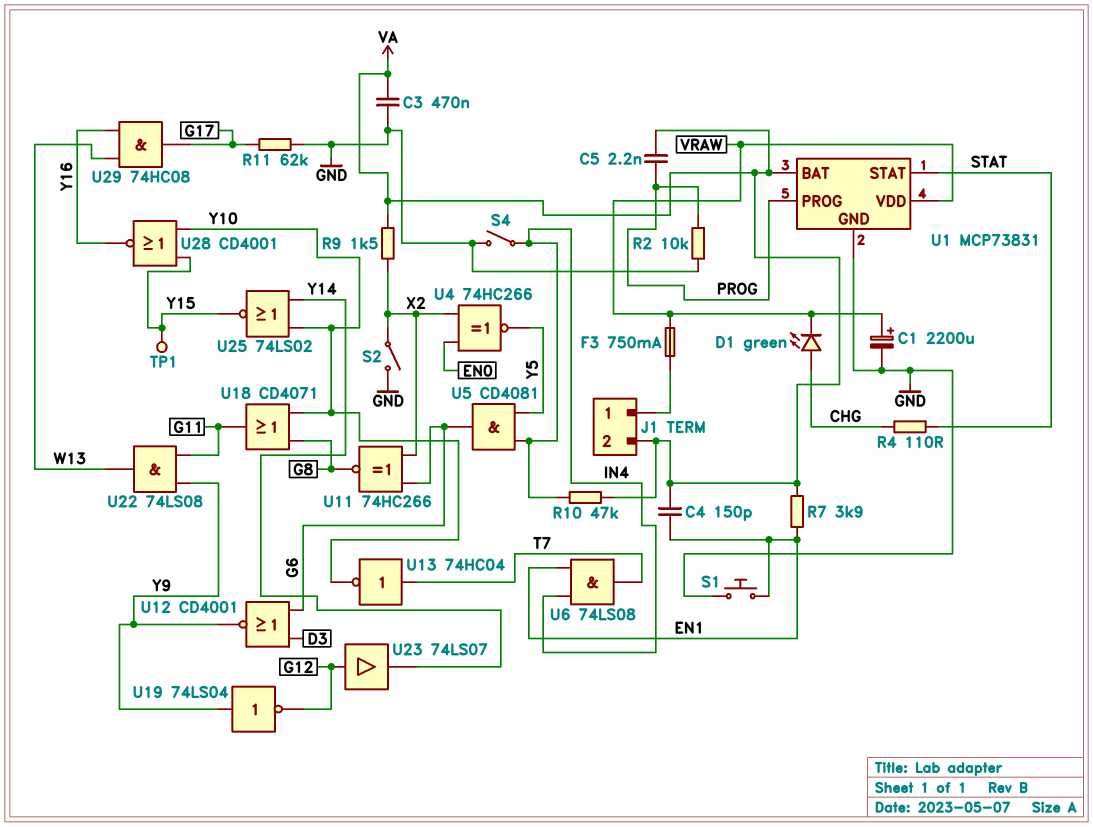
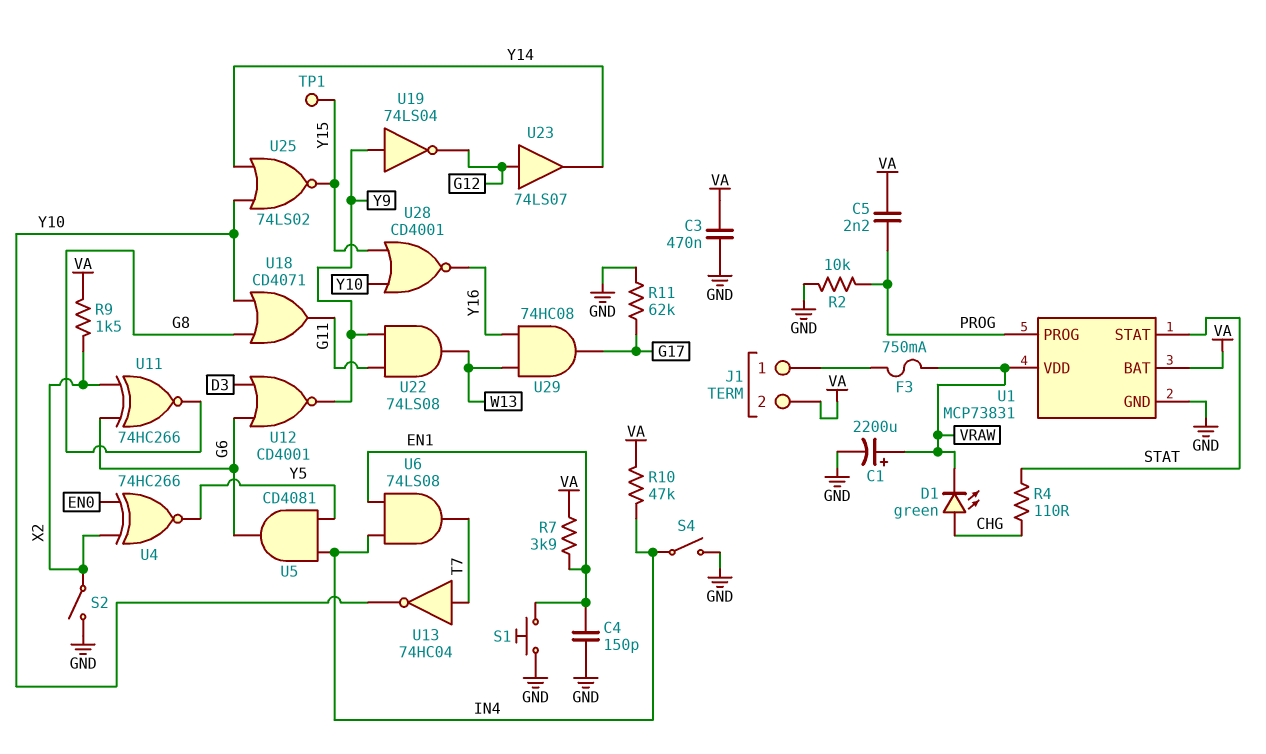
C4: 150pF (EN1, VA) -> 150pF (EN1, GND)

